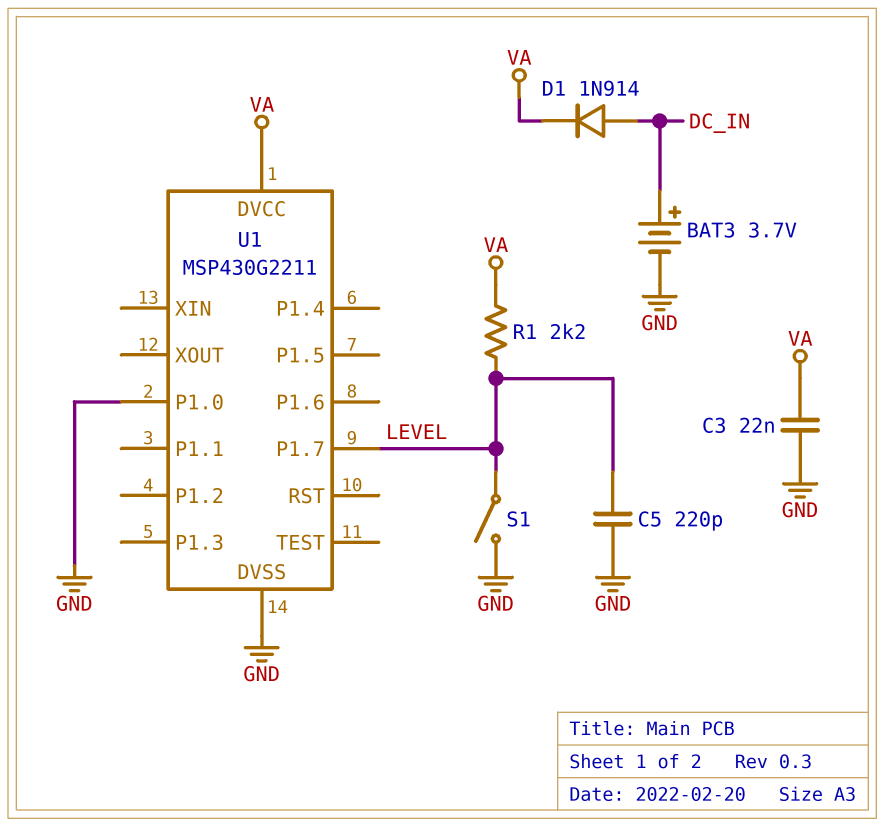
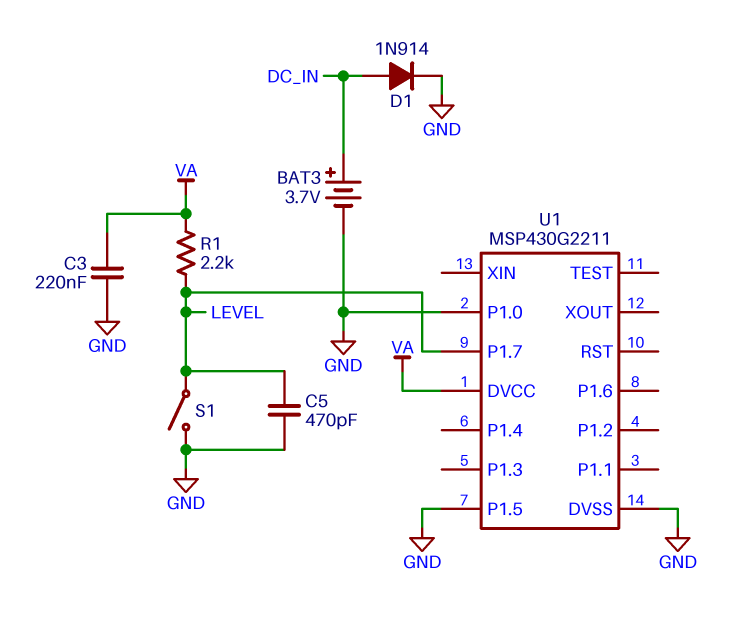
C3: 22nF (GND, VA) -> 220nF (GND, VA)
C5: 220pF (GND, LEVEL) -> 470pF (GND, LEVEL)
D1: diode 1N914 (A DC_IN, K VA) -> diode 1N914 (A DC_IN, K GND)
U1 pin P1.5: none -> GND

